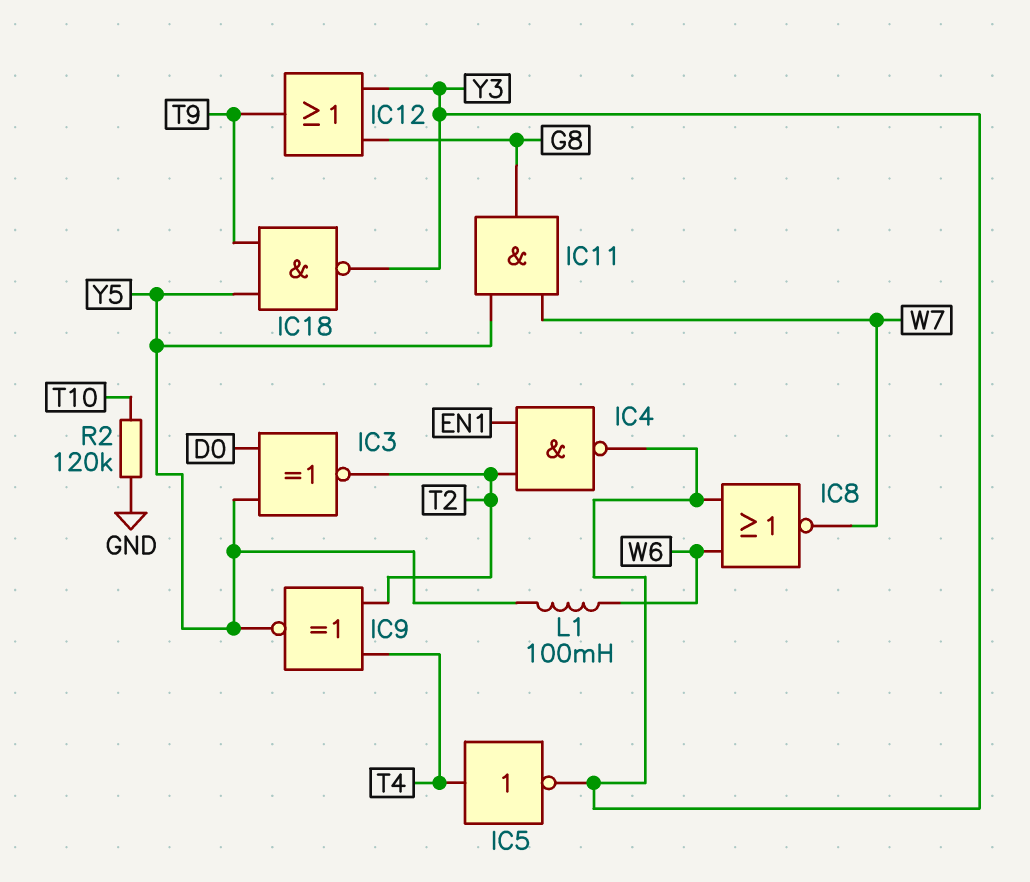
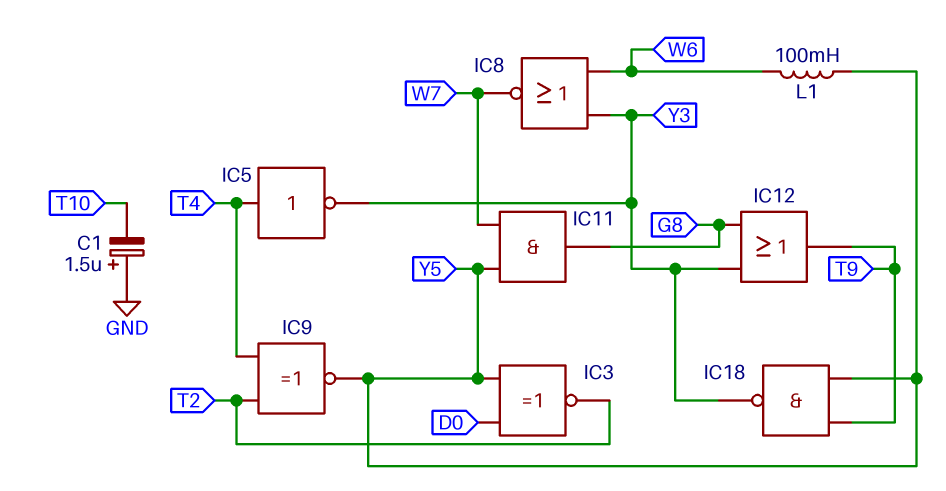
C1: none -> 1.5uF (plus GND, minus T10)
IC4: NAND (in EN1, in T2, out Y3) -> none
R2: 120k (GND, T10) -> none

